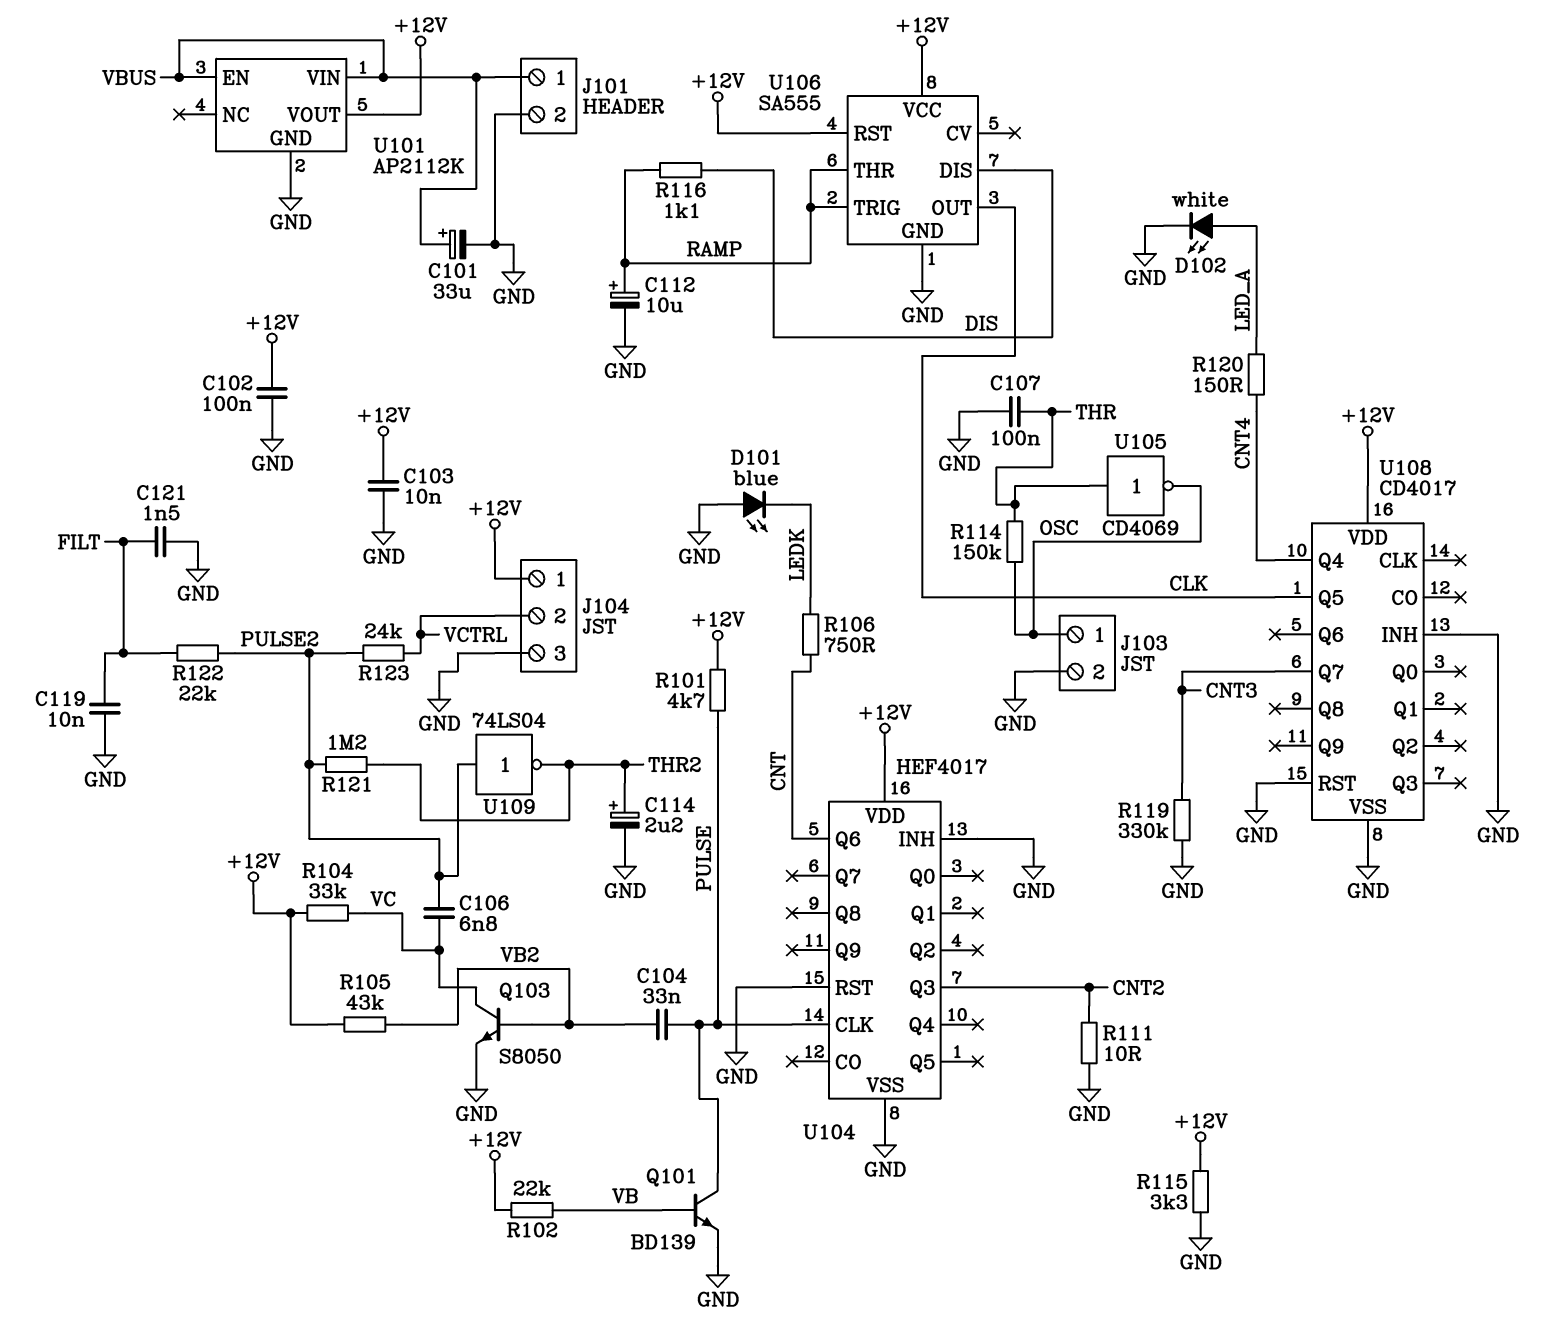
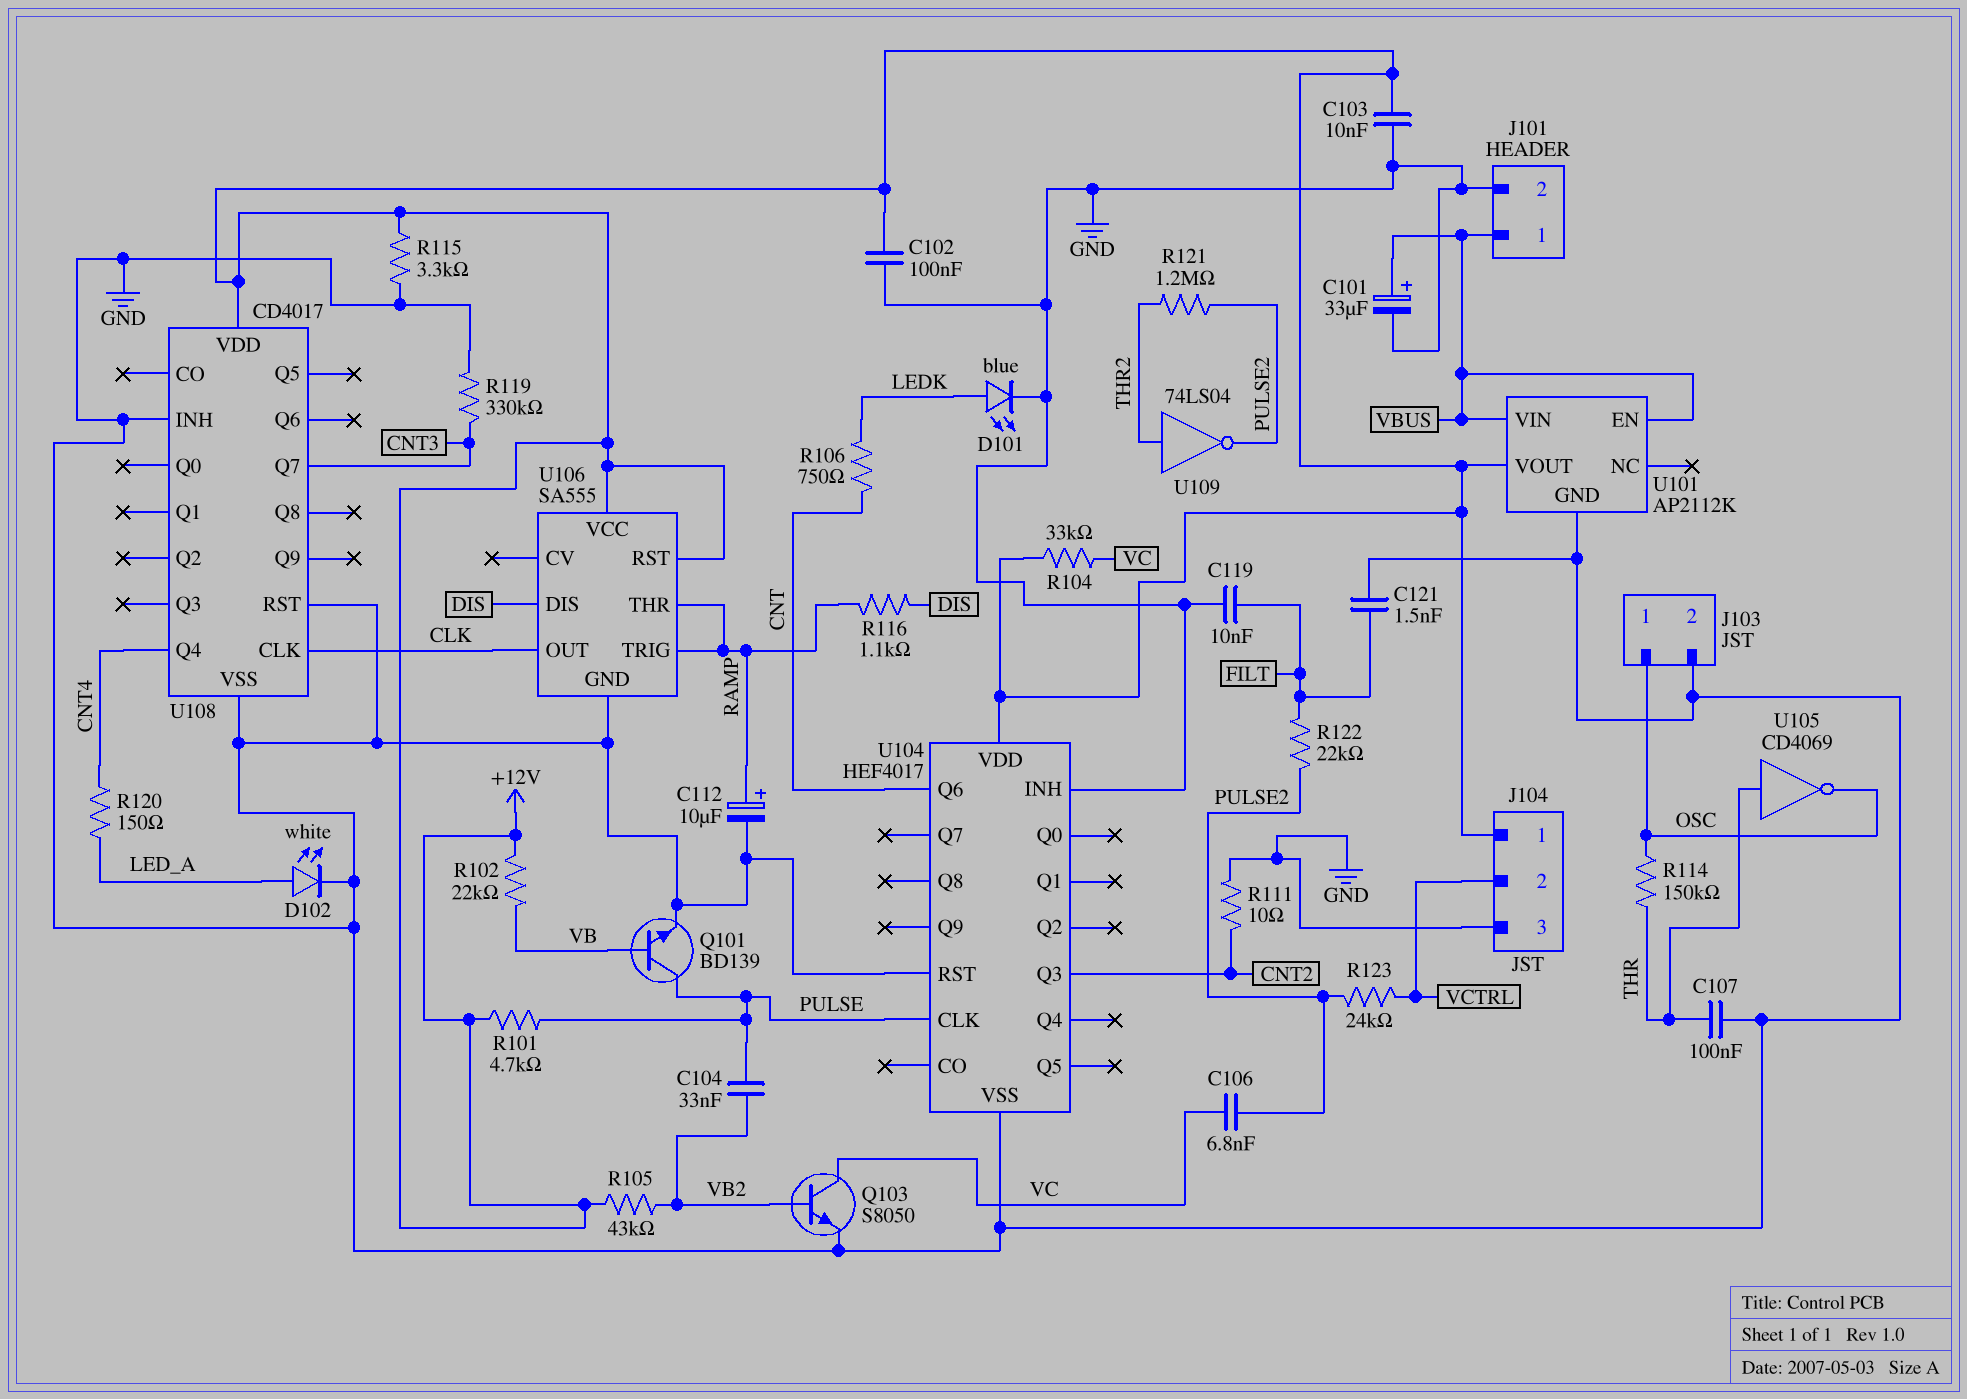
C114: 2.2uF (plus THR2, minus GND) -> none
D101: LED blue (A GND, K LEDK) -> LED blue (A LEDK, K GND)
U108 pin CLK: none -> CLK
U108 pin Q5: CLK -> none
U109: NOT 74LS04 (in PULSE2, out THR2) -> NOT 74LS04 (in THR2, out PULSE2)

